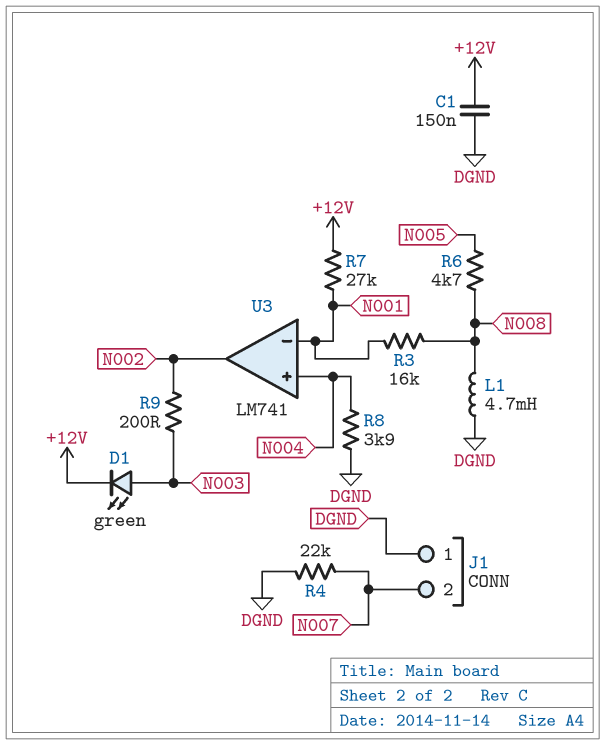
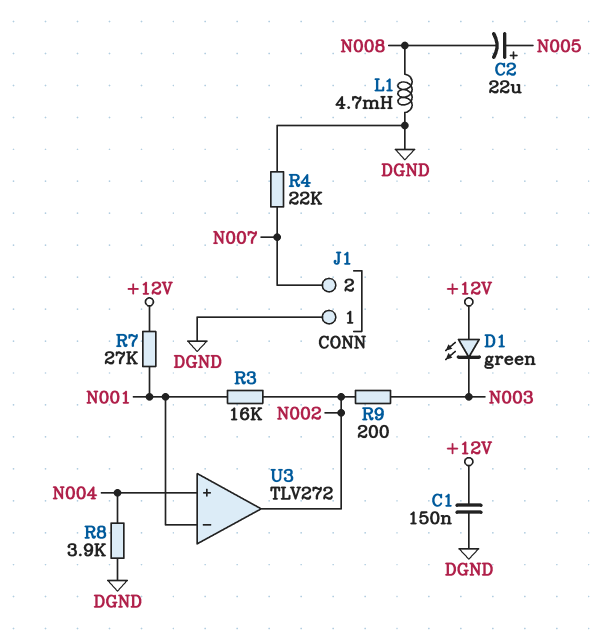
C2: none -> 22uF (plus N005, minus N008)
D1: LED green (A N003, K +12V) -> LED green (A +12V, K N003)
R3: 16k (N001, N008) -> 16k (N001, N002)
R6: 4.7k (N005, N008) -> none
U3: LM741 -> TLV272

